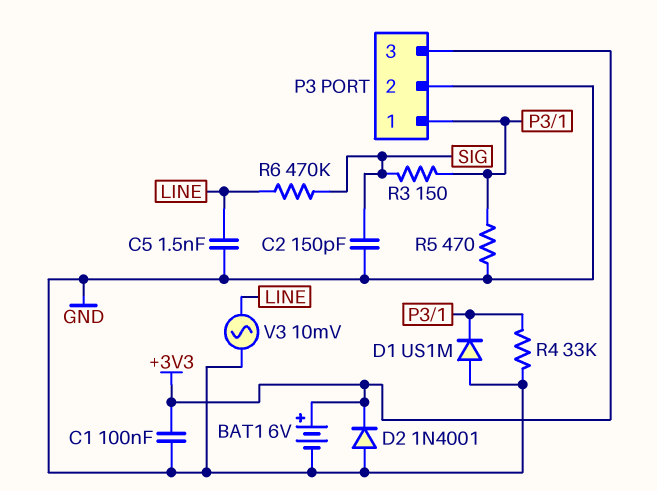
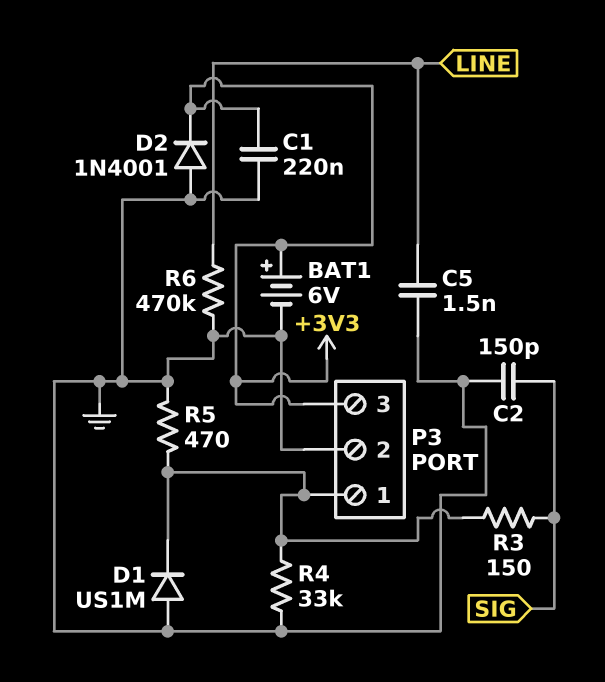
C1: 100nF (+3V3, GND) -> 220nF (+3V3, GND)
R6: 470k (LINE, SIG) -> 470k (GND, LINE)
V3: AC 10mV (GND, LINE) -> none

